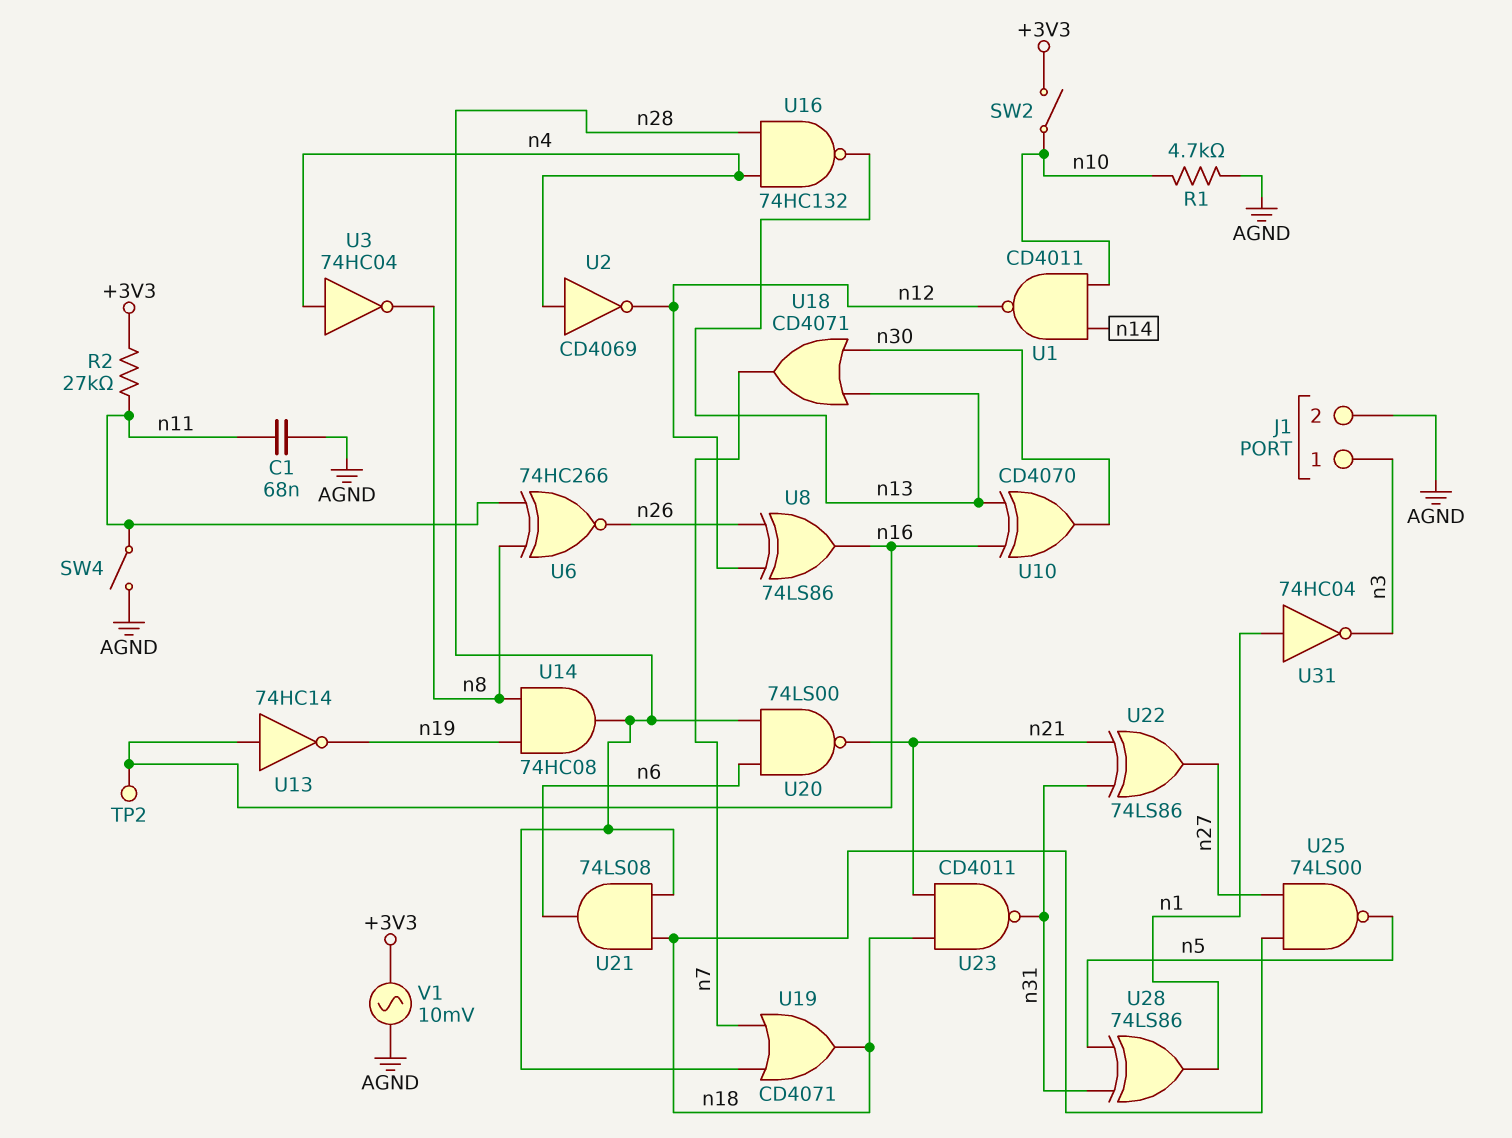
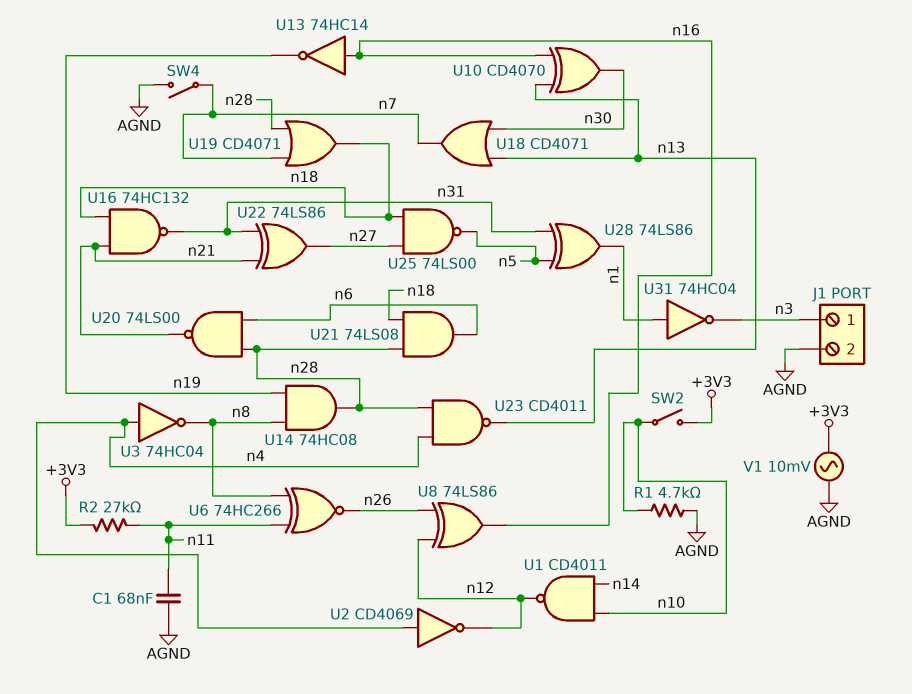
SW4: switch (AGND, n11) -> switch (AGND, n7)
TP2: test point (n16) -> none
U16: NAND 74HC132 (in n4, in n28, out n13) -> NAND 74HC132 (in n18, in n21, out n31)
U23: NAND CD4011 (in n18, in n21, out n31) -> NAND CD4011 (in n4, in n28, out n13)

